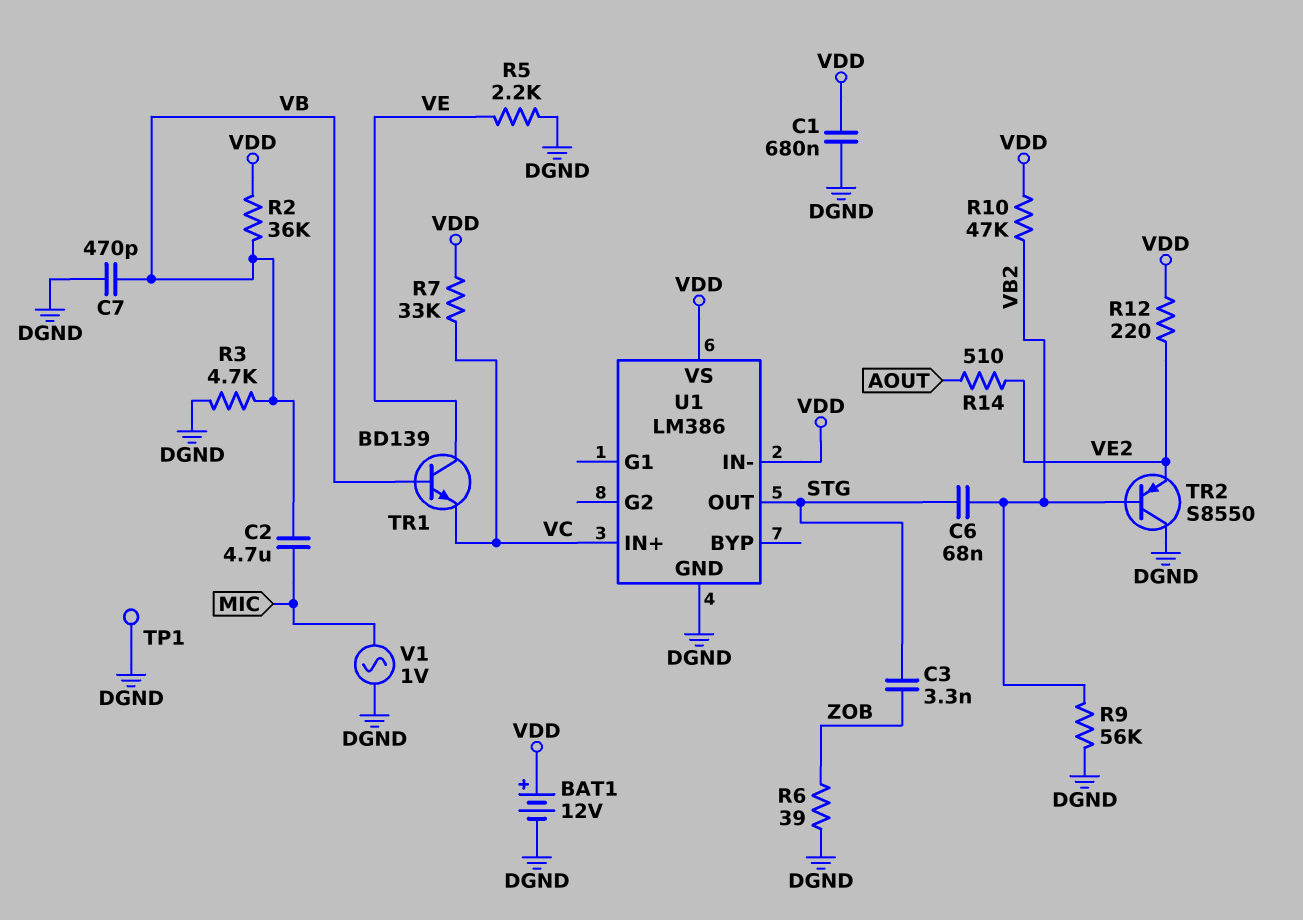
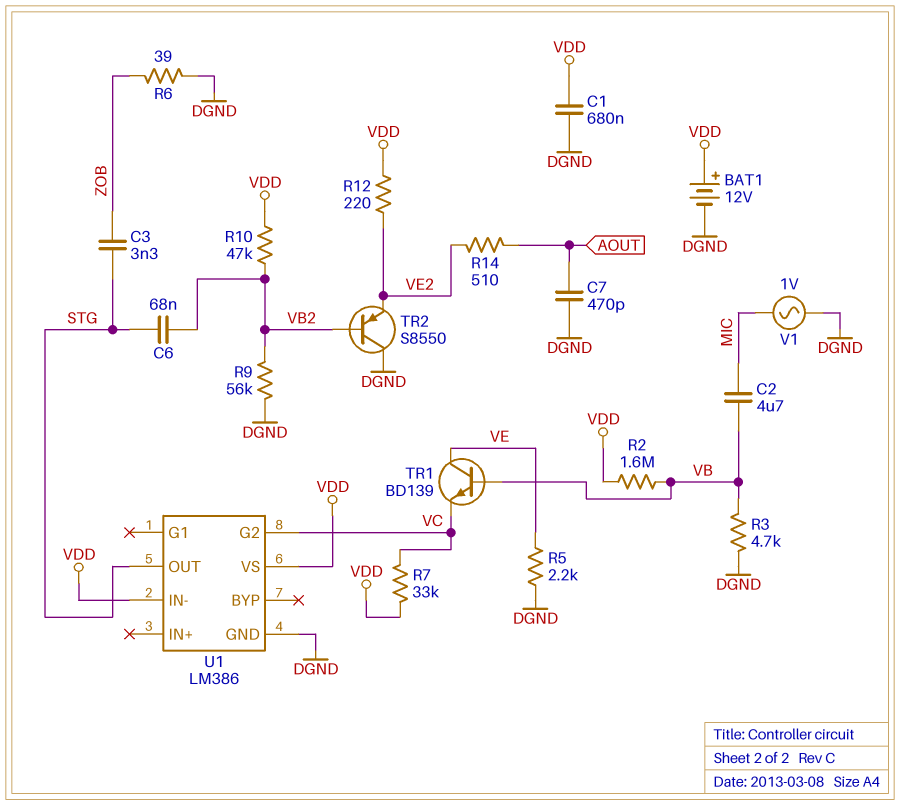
C7: 470pF (DGND, VB) -> 470pF (AOUT, DGND)
R2: 36k (VB, VDD) -> 1.6M (VB, VDD)
TP1: test point (DGND) -> none
U1 pin G2: none -> VC
U1 pin IN+: VC -> none

